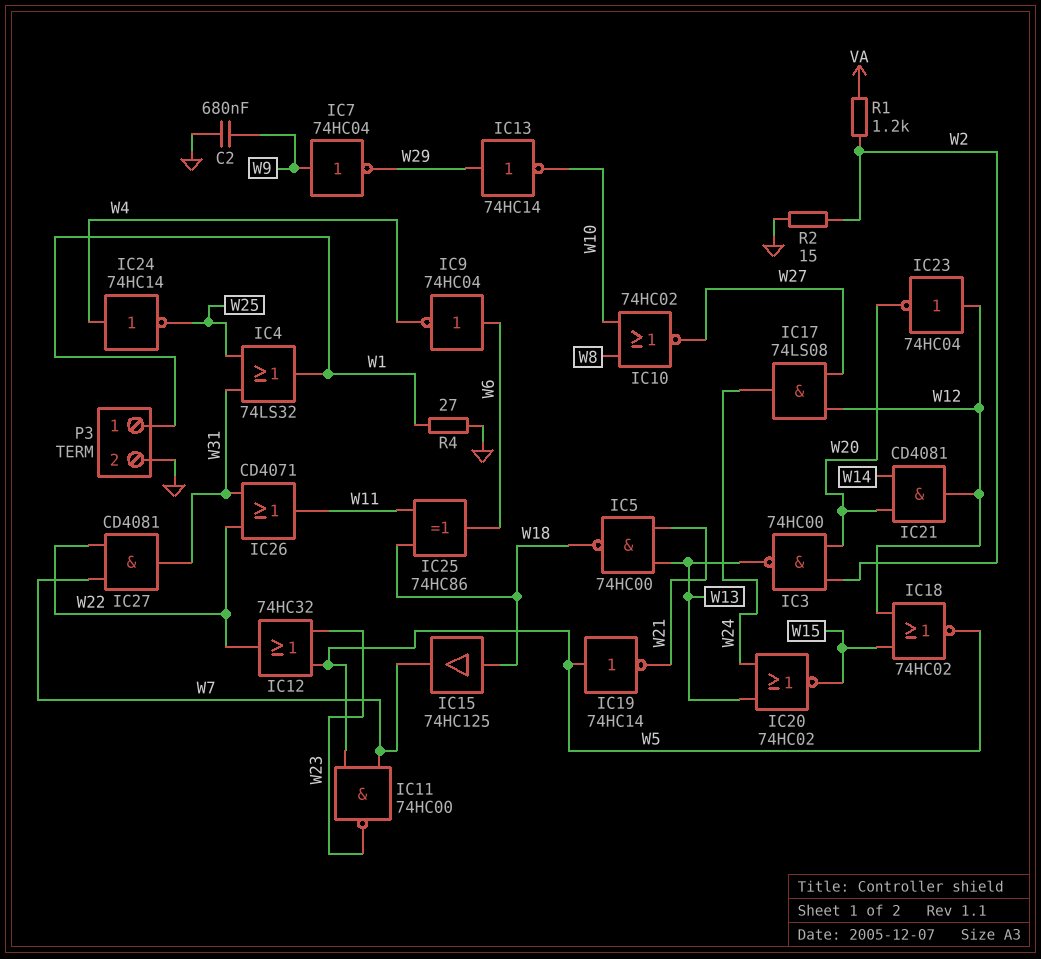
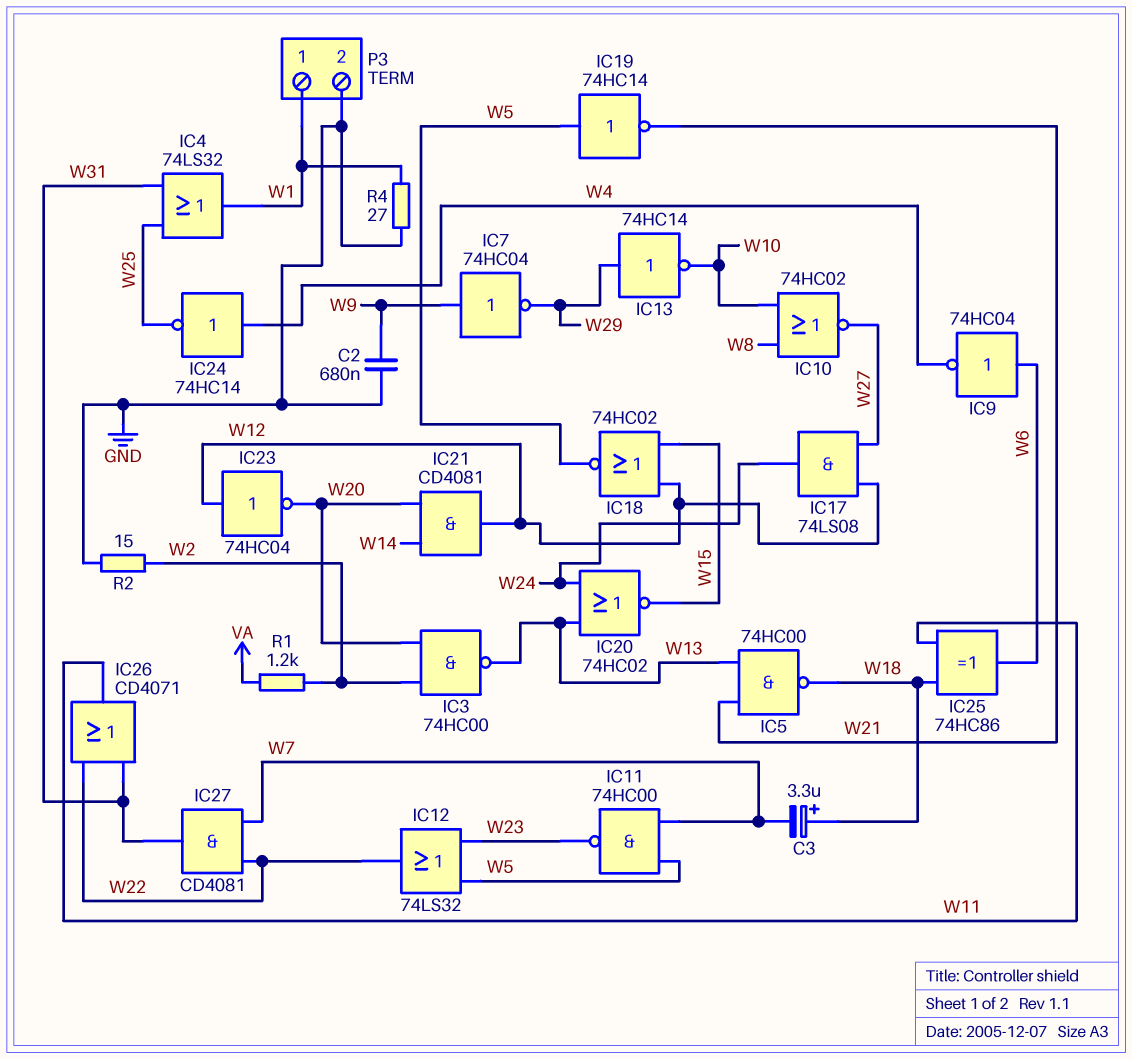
C3: none -> 3.3uF (plus W18, minus W7)
IC12: OR 74HC32 (in W5, in W23, out W22) -> OR 74LS32 (in W5, in W23, out W22)
IC15: buffer 74HC125 (in W18, out W7) -> none

